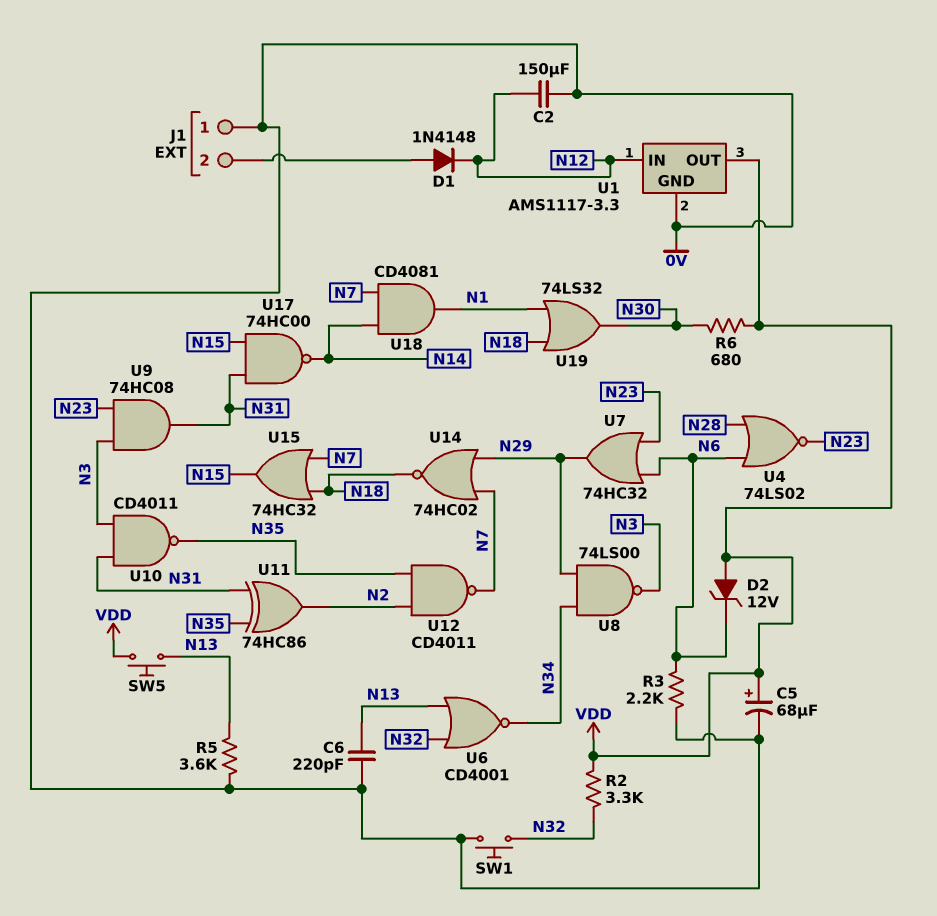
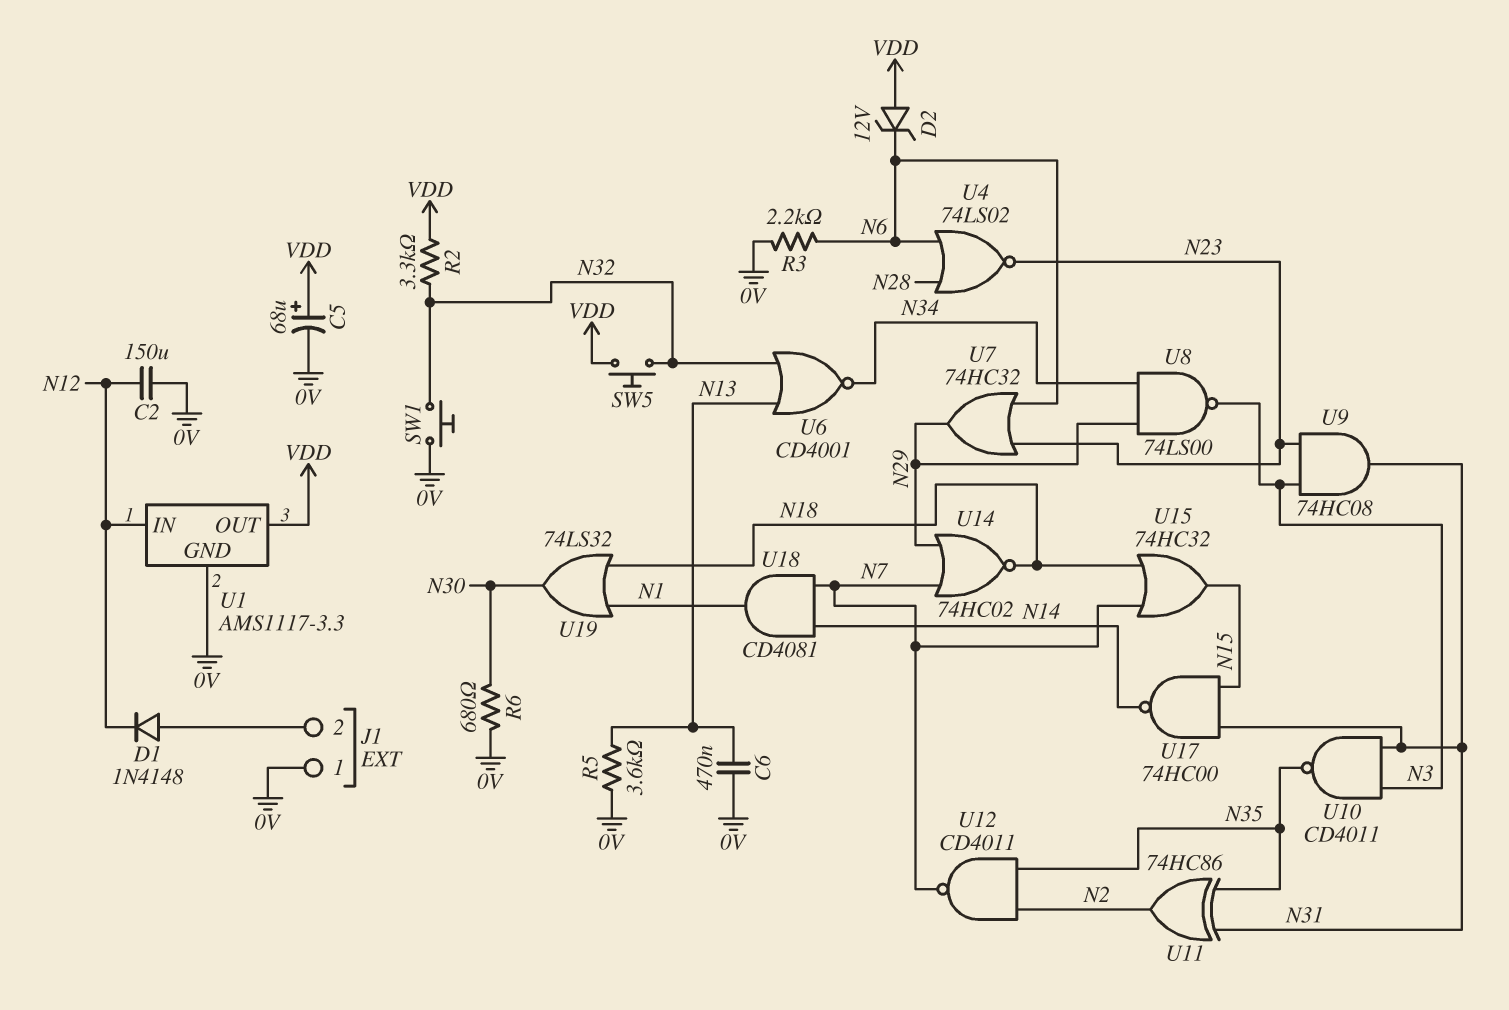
C6: 220pF (0V, N13) -> 470nF (0V, N13)
R6: 680 (N30, VDD) -> 680 (0V, N30)
SW5: button (N13, VDD) -> button (N32, VDD)

